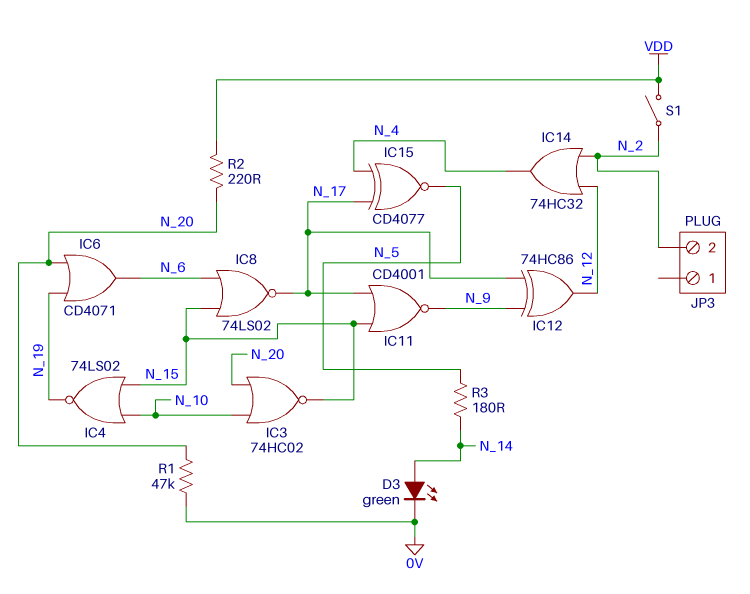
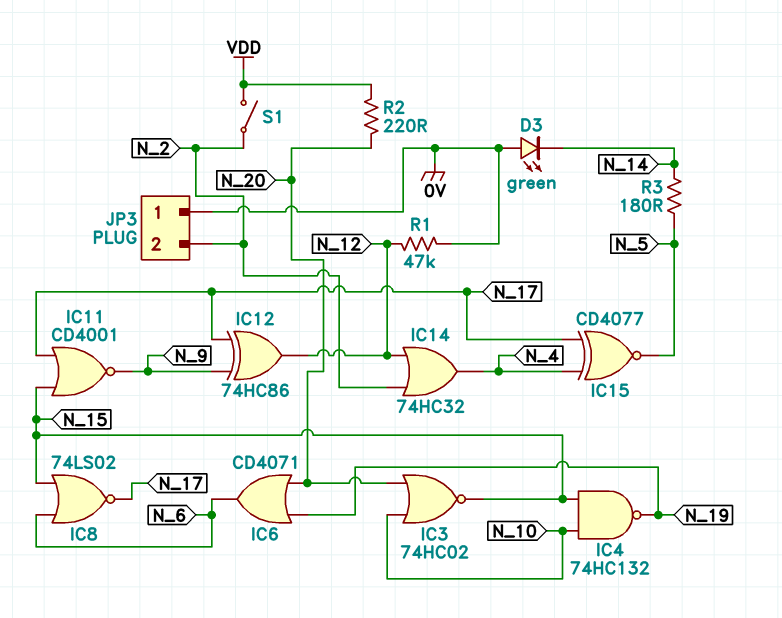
D3: LED green (A N_14, K 0V) -> LED green (A 0V, K N_14)
IC4: NOR 74LS02 (in N_10, in N_15, out N_19) -> NAND 74HC132 (in N_10, in N_15, out N_19)
JP3 pin 1: none -> 0V
R1: 47k (0V, N_20) -> 47k (0V, N_12)

